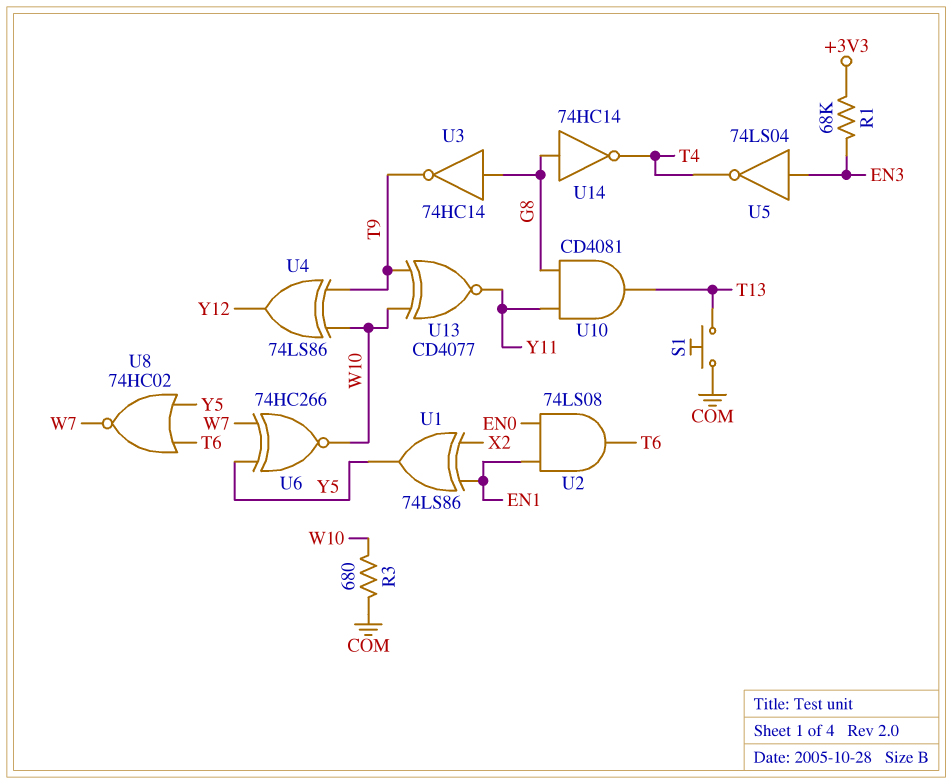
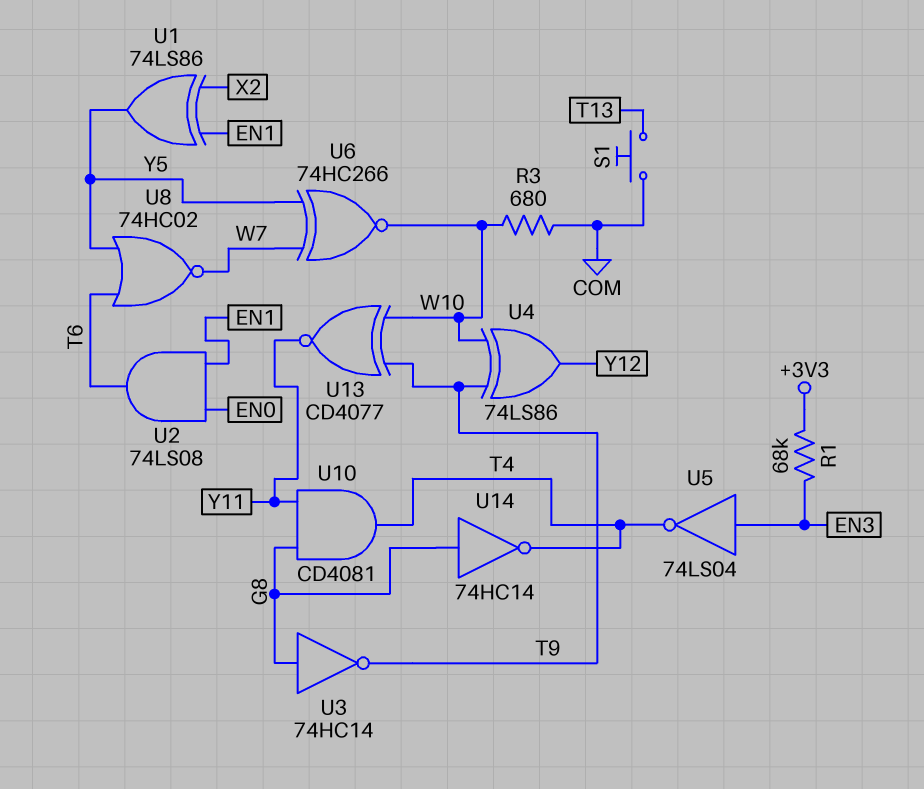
U10: AND CD4081 (in G8, in Y11, out T13) -> AND CD4081 (in G8, in Y11, out T4)

